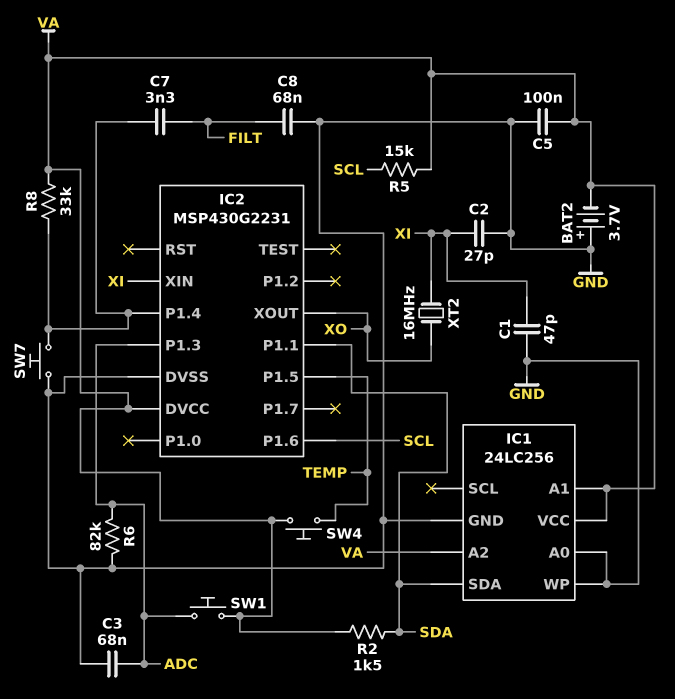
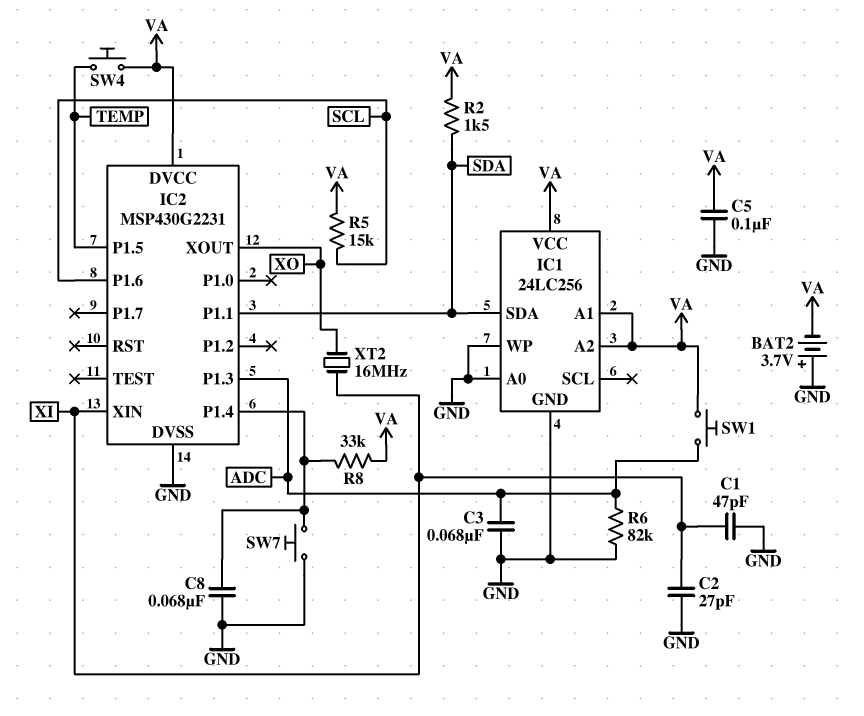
C7: 3.3nF (FILT, IC2/P1.4) -> none
C8: 68nF (FILT, GND) -> 68nF (GND, IC2/P1.4)

